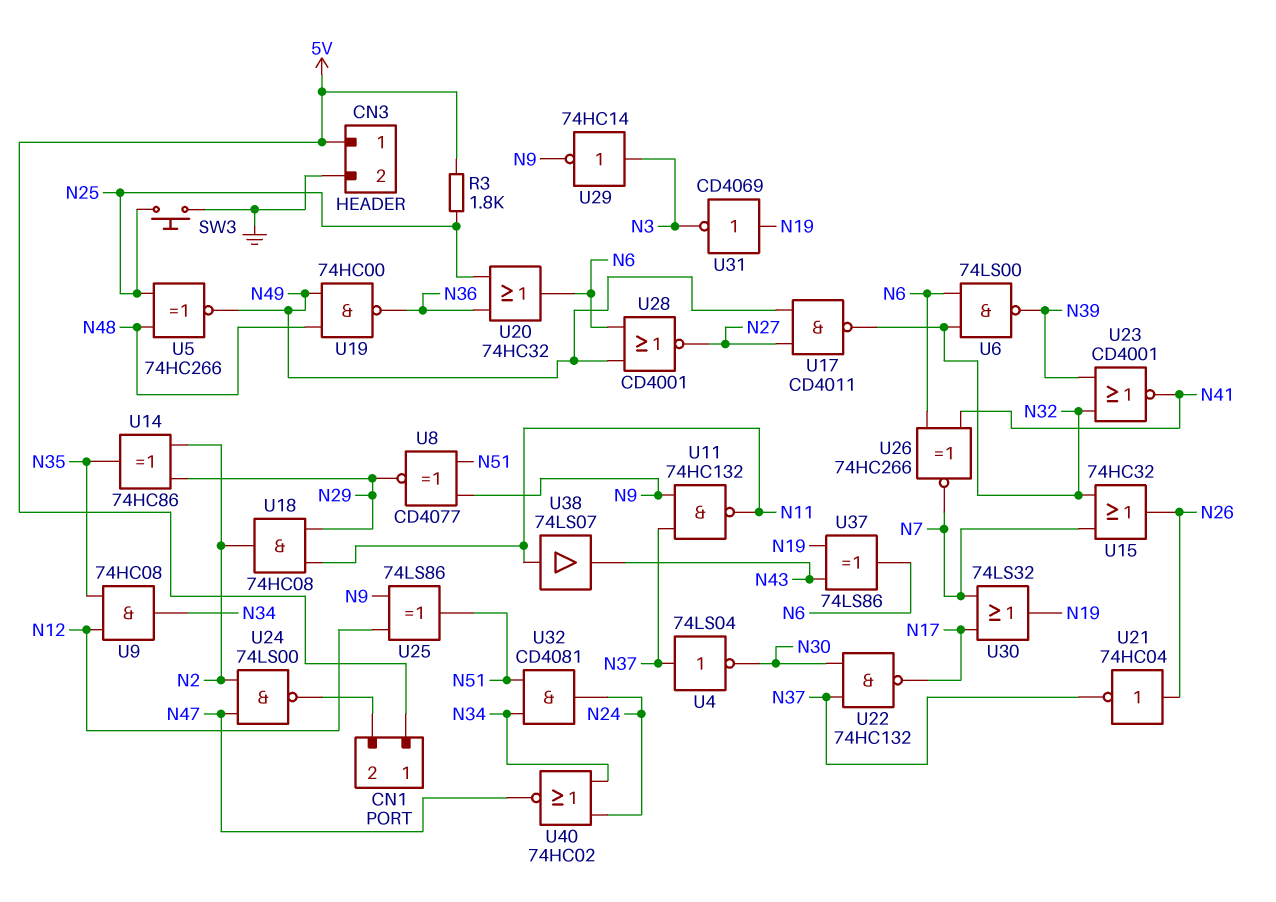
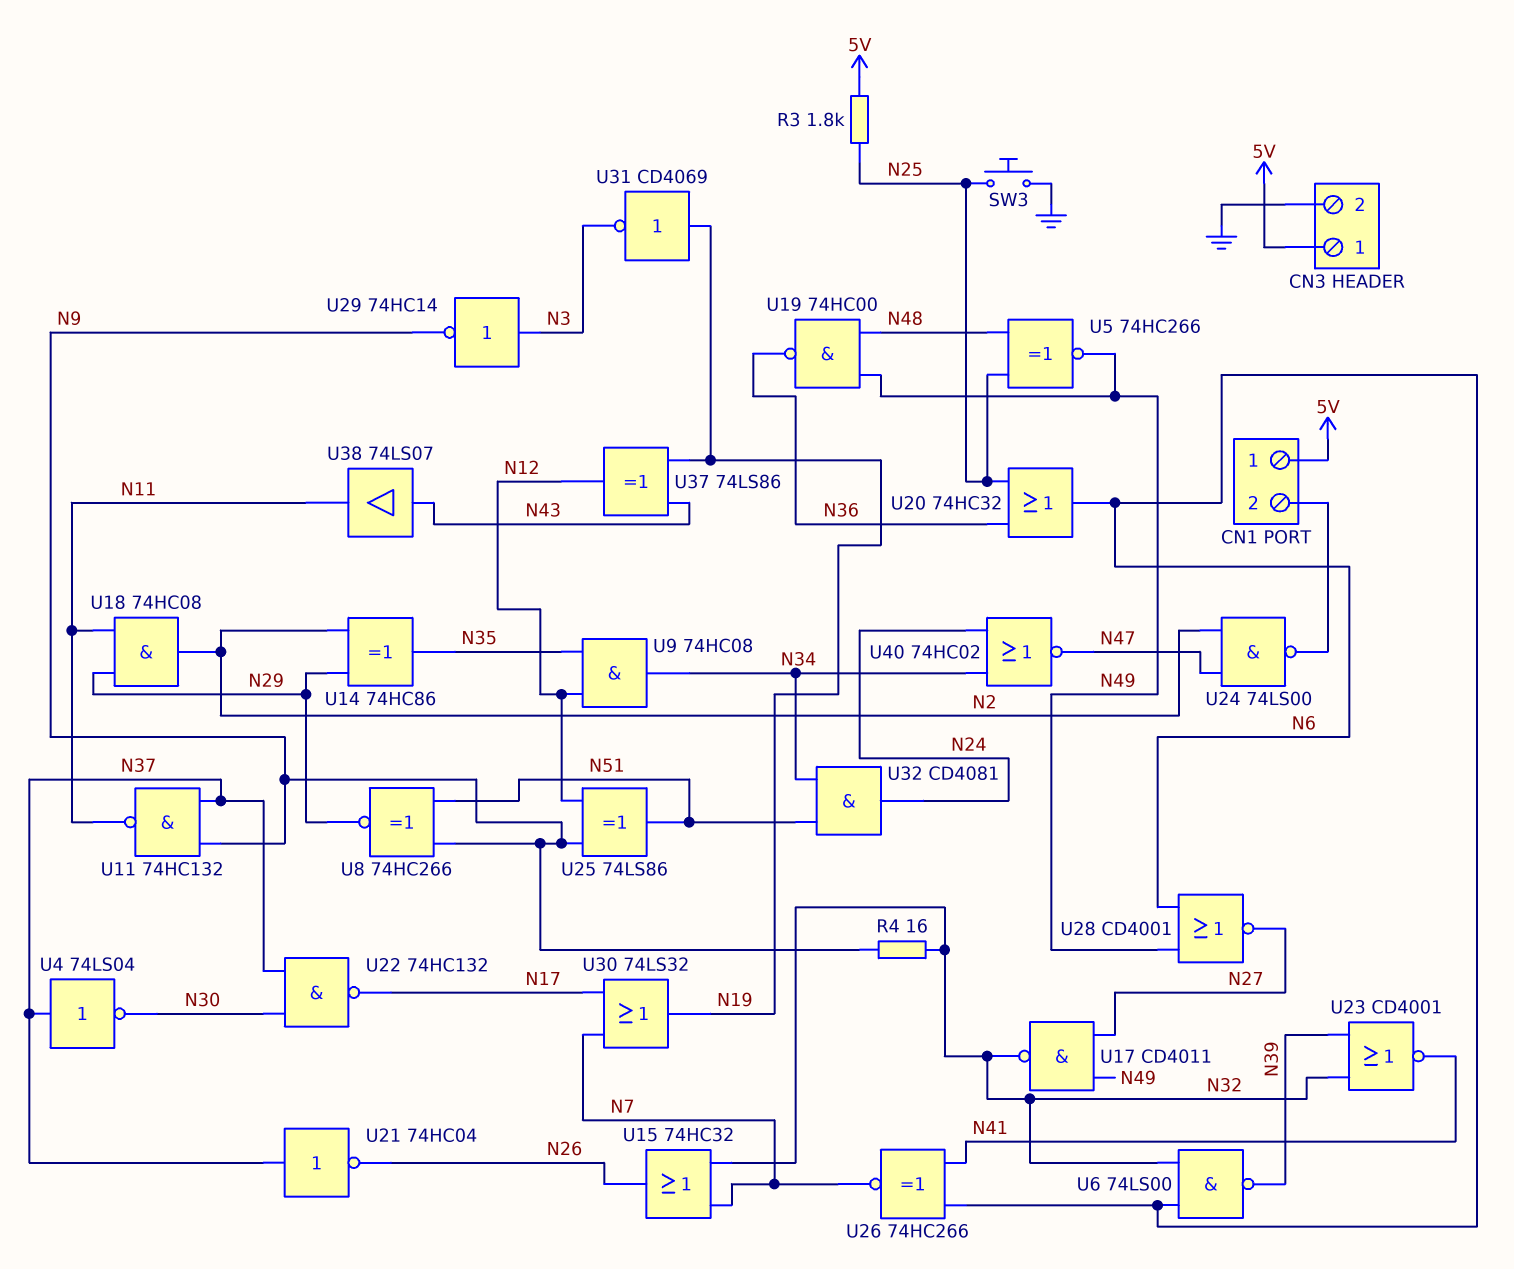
R4: none -> 16 (N9, N32)
U8: XNOR CD4077 (in N9, in N51, out N29) -> XNOR 74HC266 (in N9, in N51, out N29)
U21: NOT 74HC04 (in N26, out N37) -> NOT 74HC04 (in N37, out N26)
U37: XOR 74LS86 (in N19, in N43, out N6) -> XOR 74LS86 (in N19, in N43, out N12)
U38: buffer 74LS07 (in N11, out N43) -> buffer 74LS07 (in N43, out N11)

